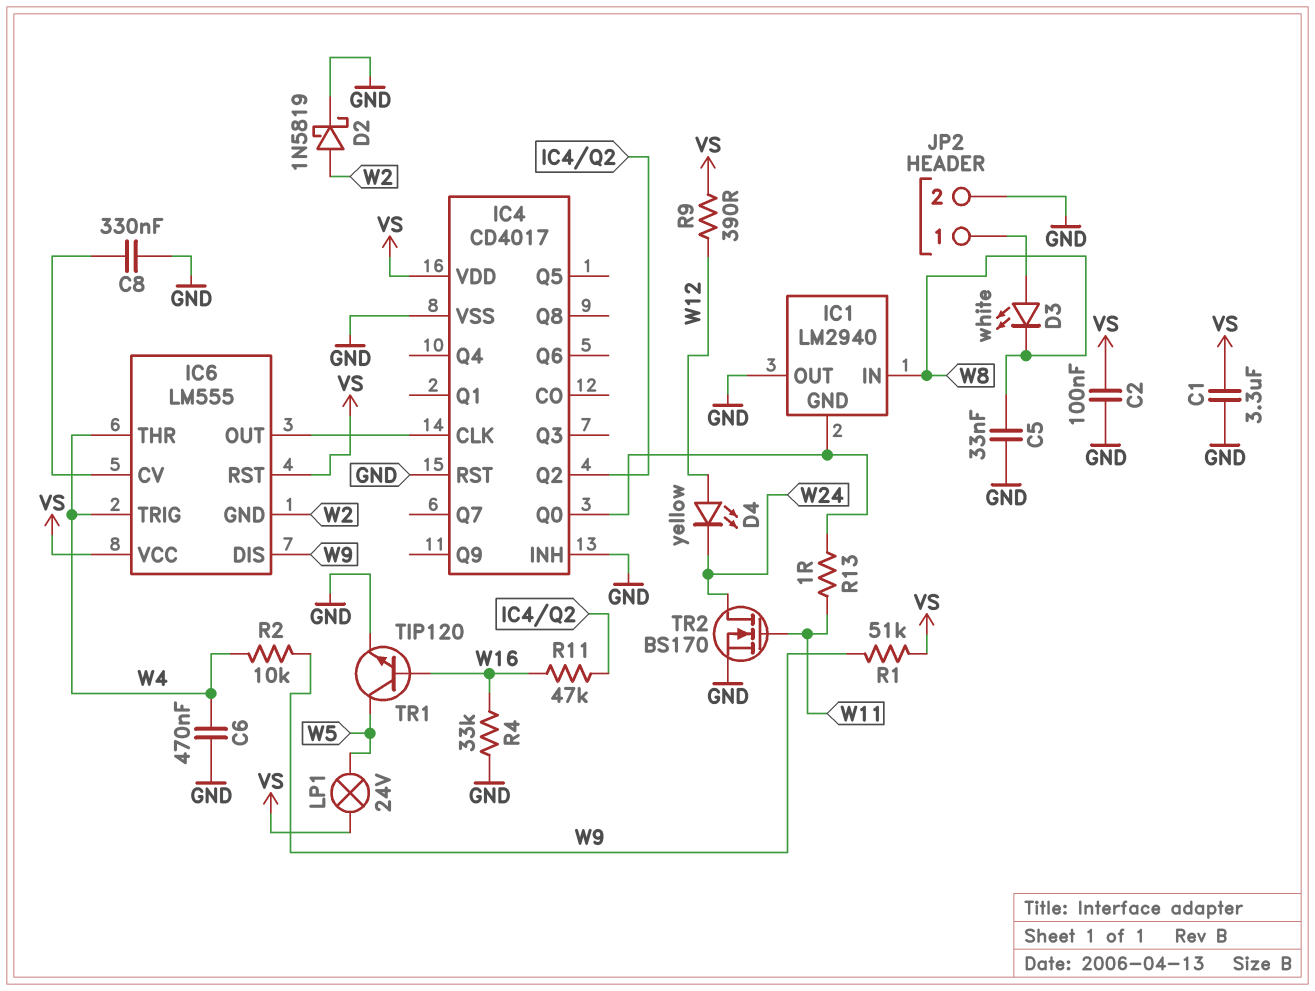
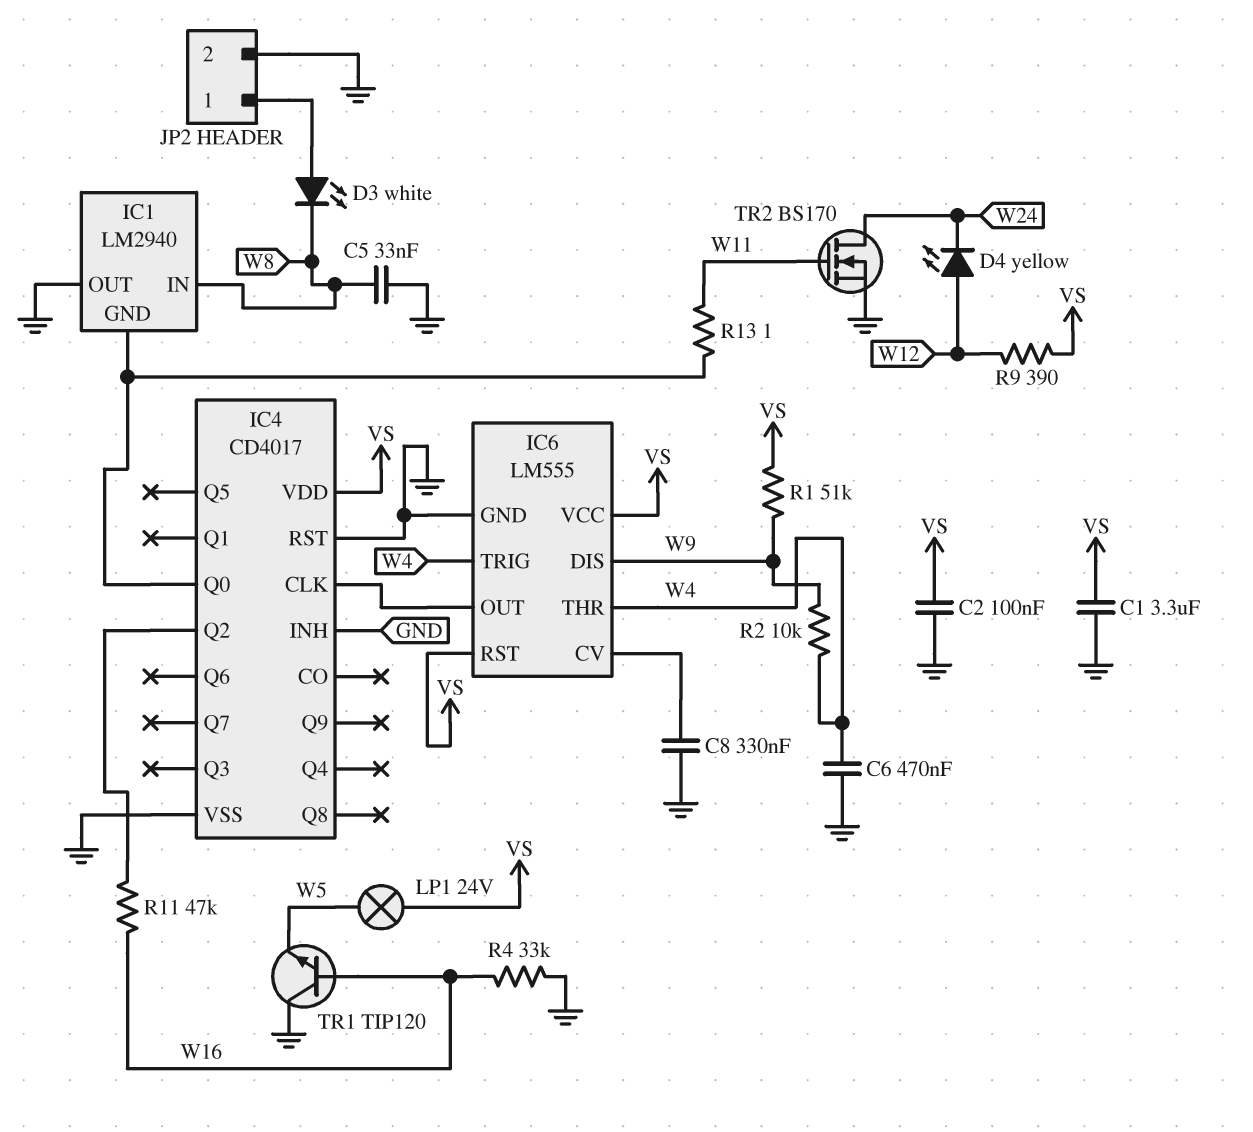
D2: schottky 1N5819 (A W2, K GND) -> none
IC6 pin GND: W2 -> GND
TR1: NPN TIP120 (B W16, C W5, E GND) -> NPN TIP120 (B W16, C GND, E W5)

